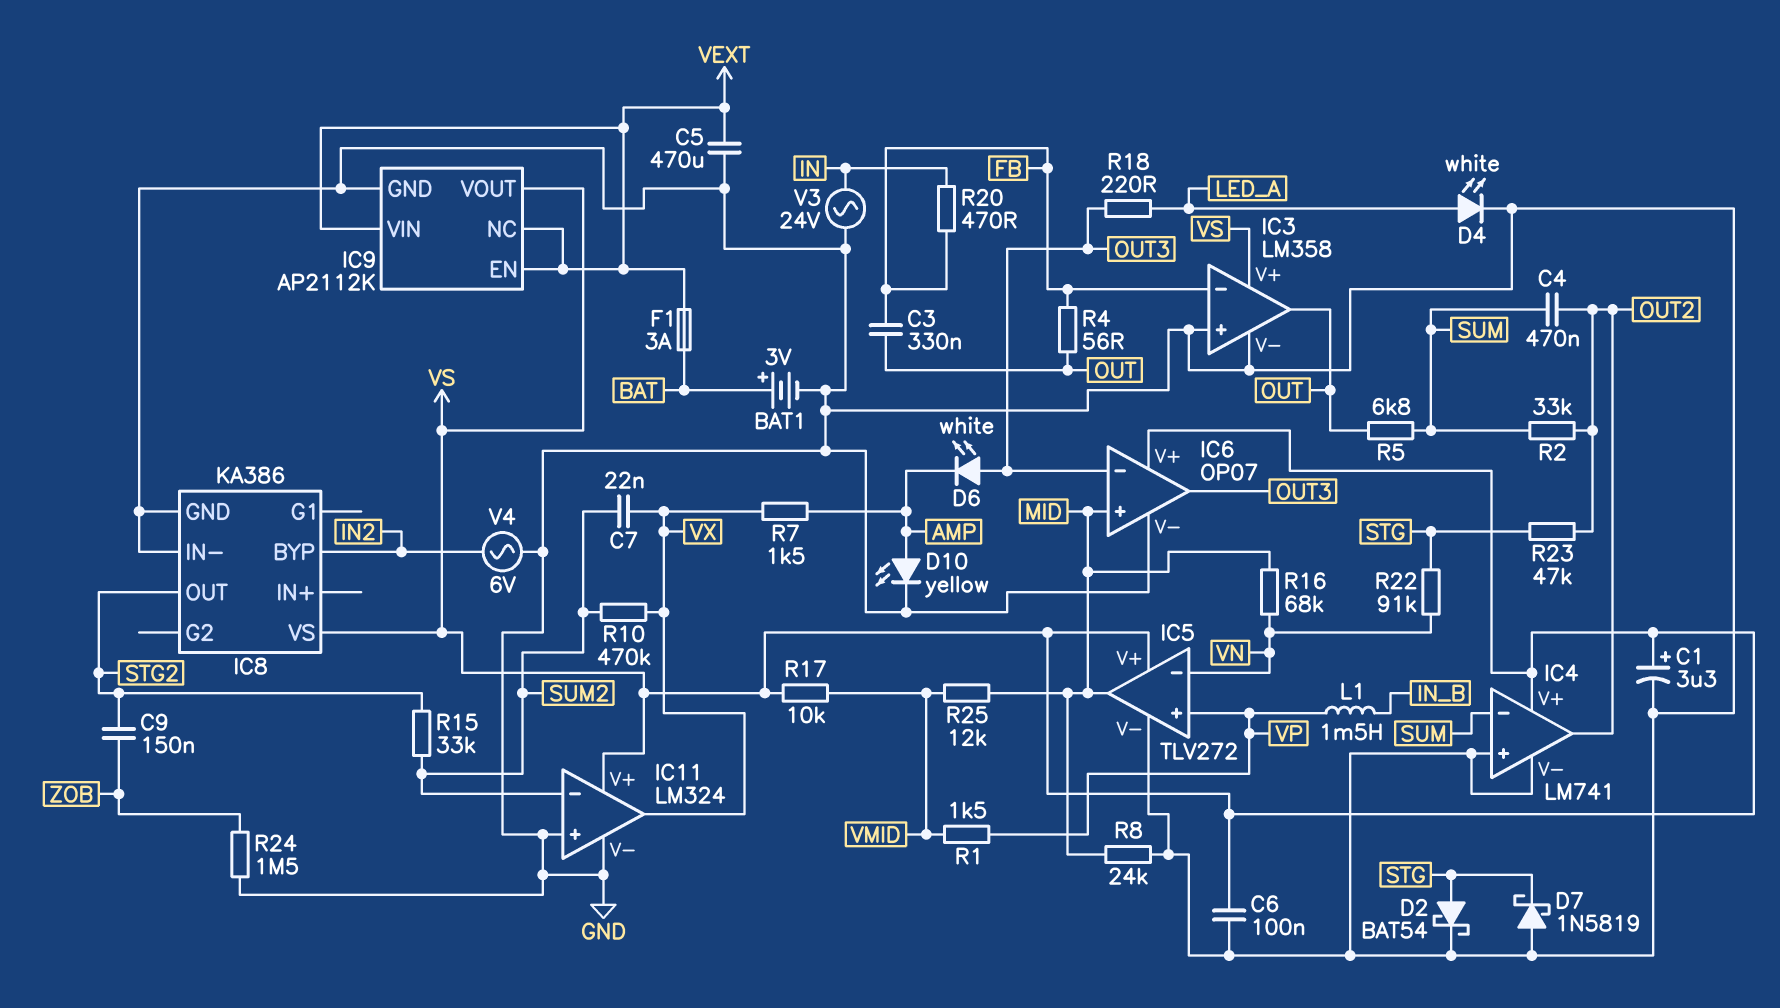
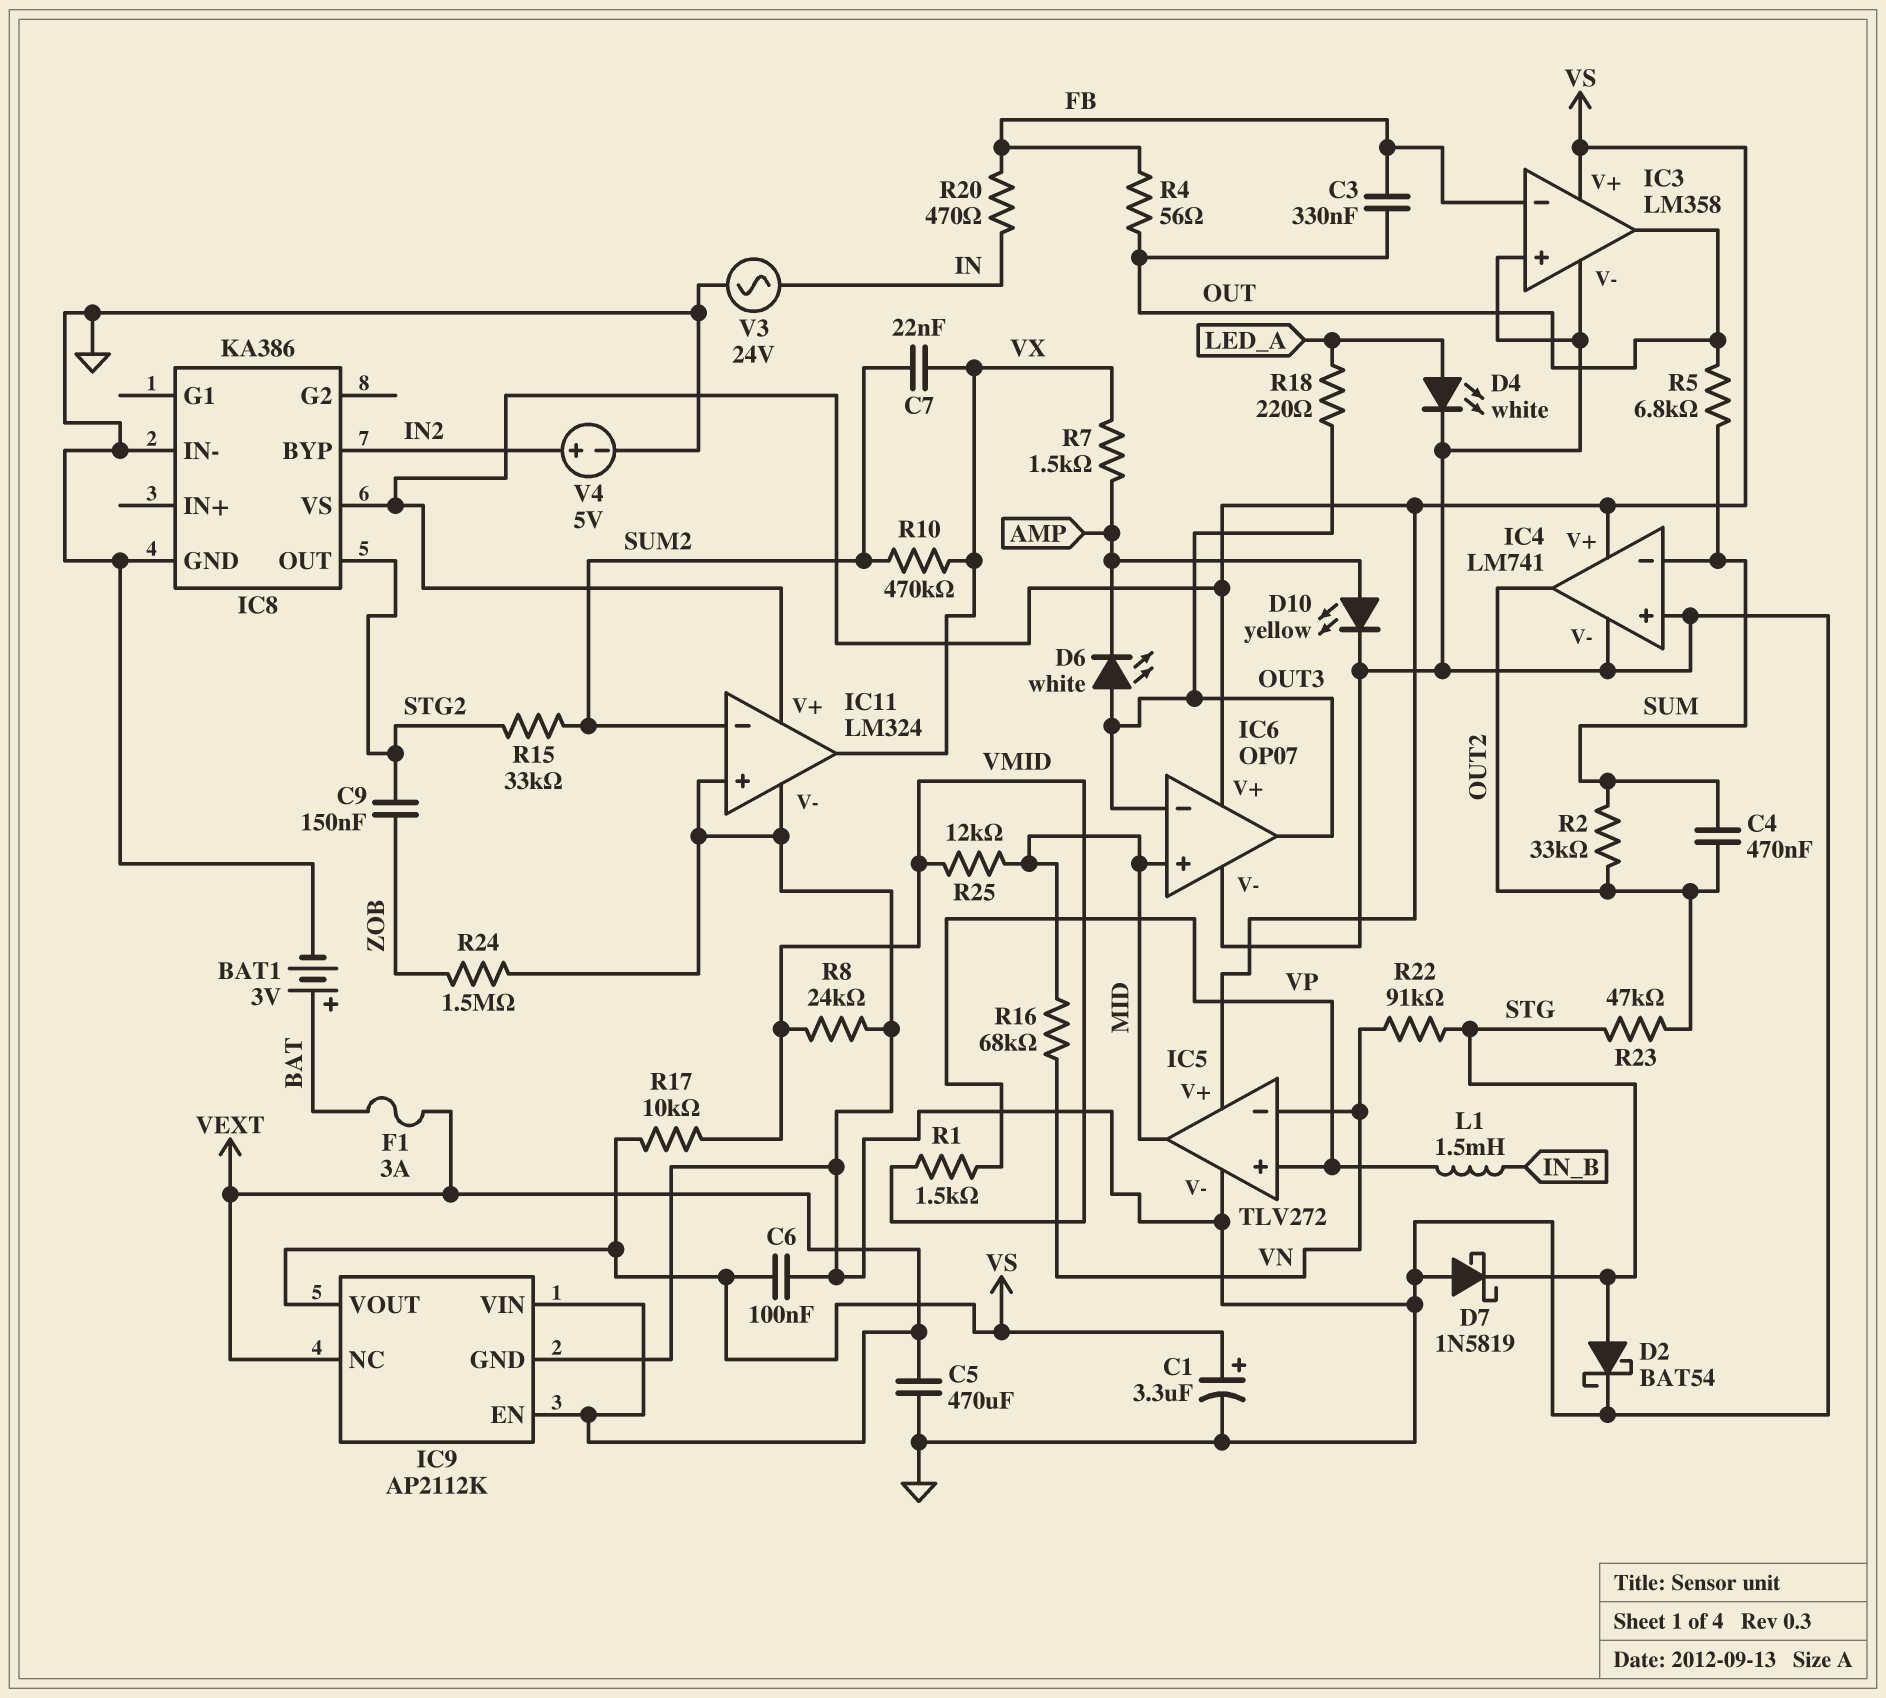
R8: 24k (GND, MID) -> 24k (GND, VMID)
V4: AC 6V (GND, IN2) -> 5V (plus IN2, minus GND)

